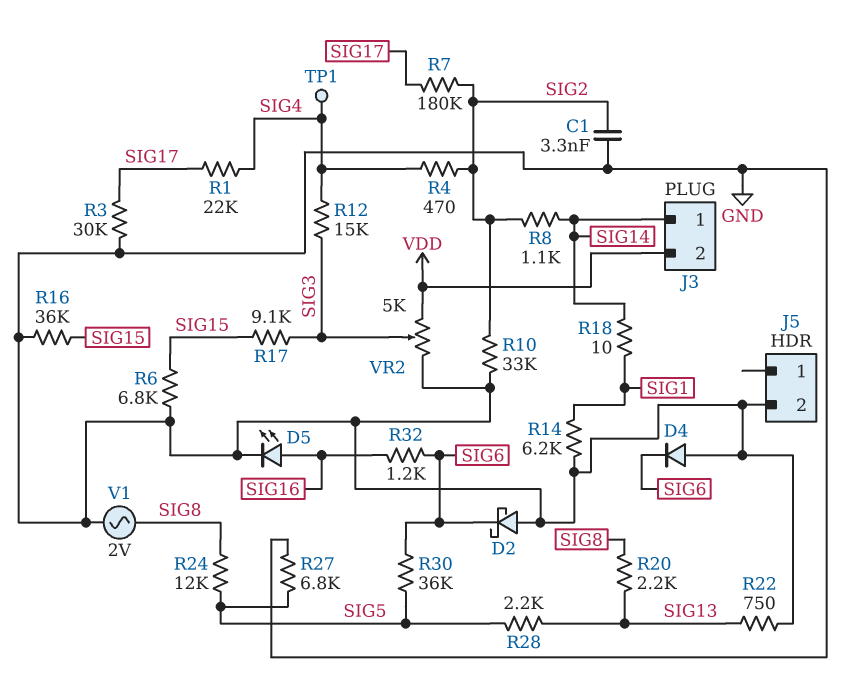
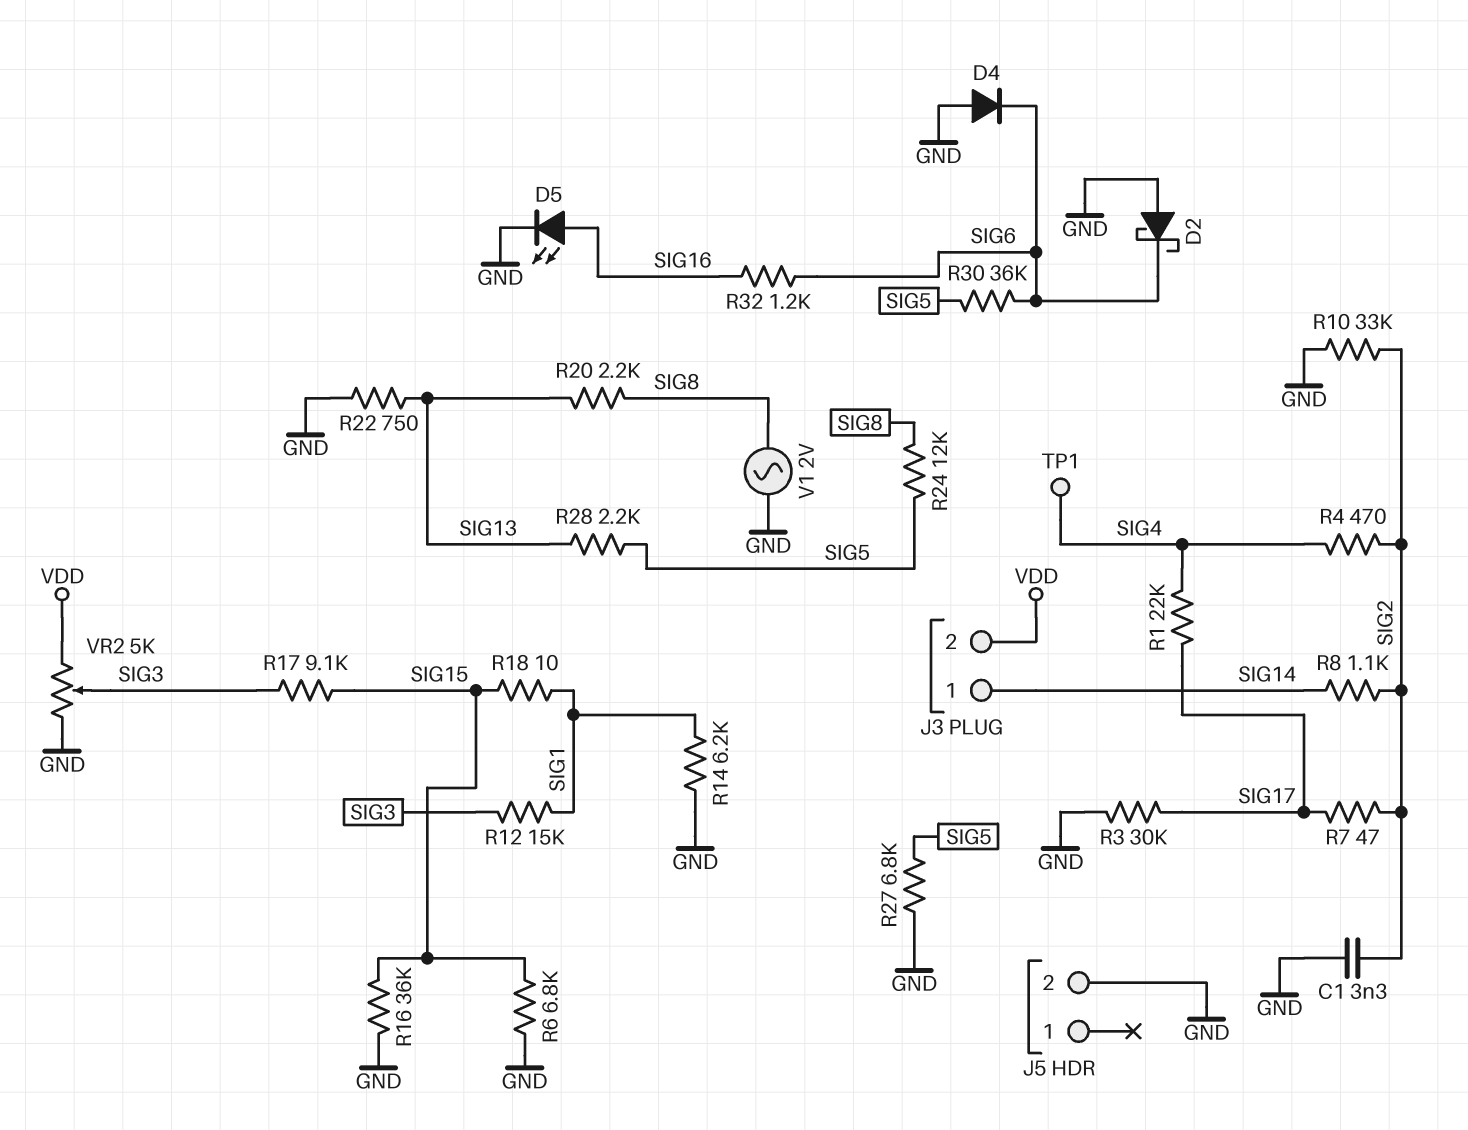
R7: 180k (SIG2, SIG17) -> 47 (SIG2, SIG17)
R12: 15k (SIG3, SIG4) -> 15k (SIG1, SIG3)
R18: 10 (SIG1, SIG14) -> 10 (SIG1, SIG15)

